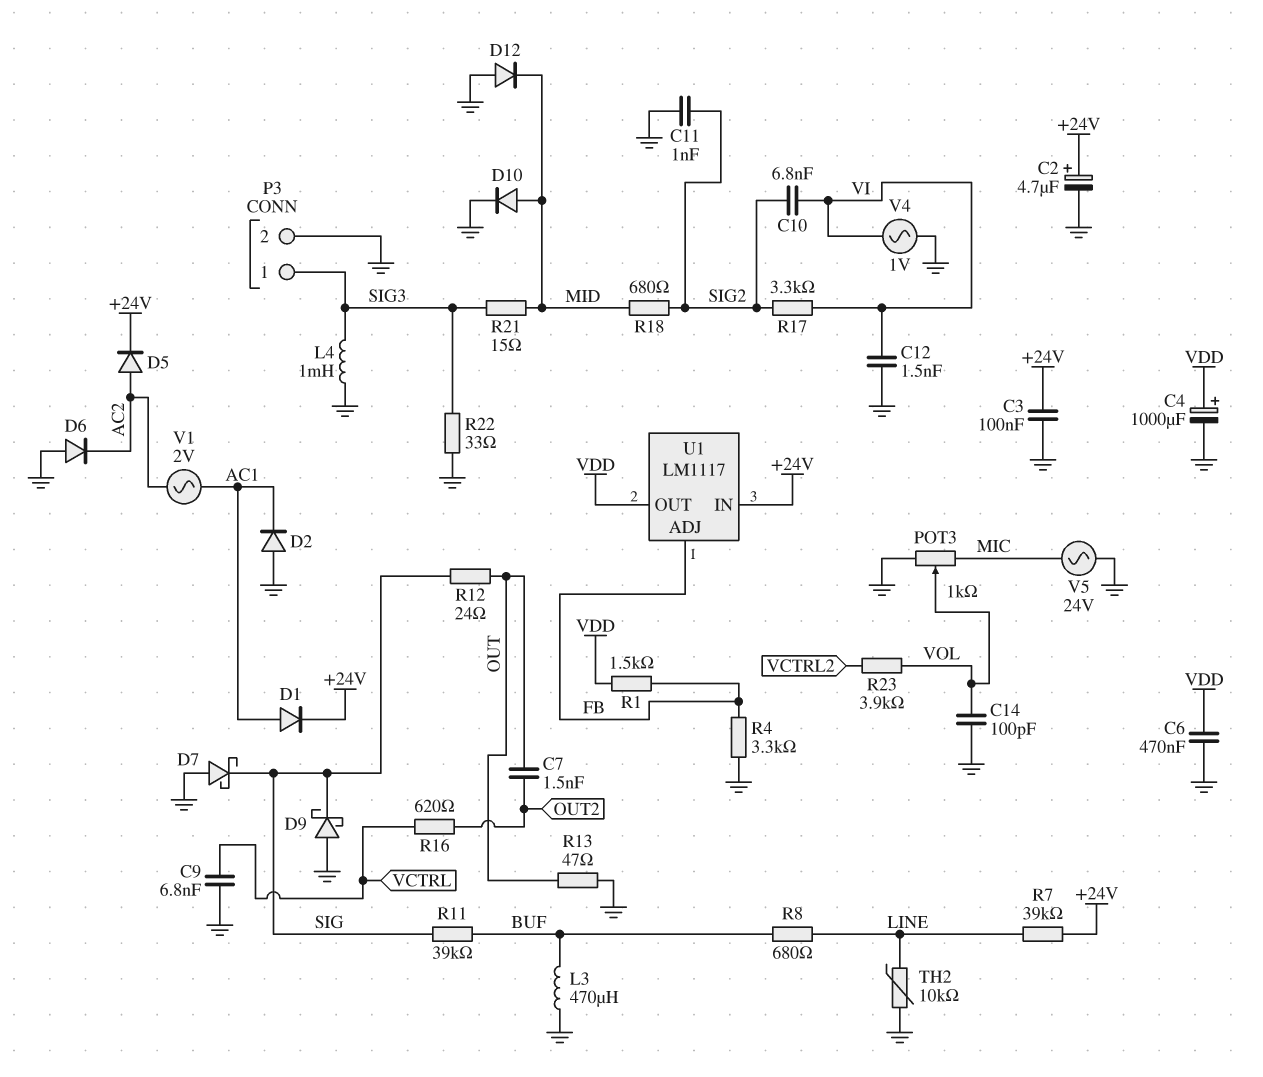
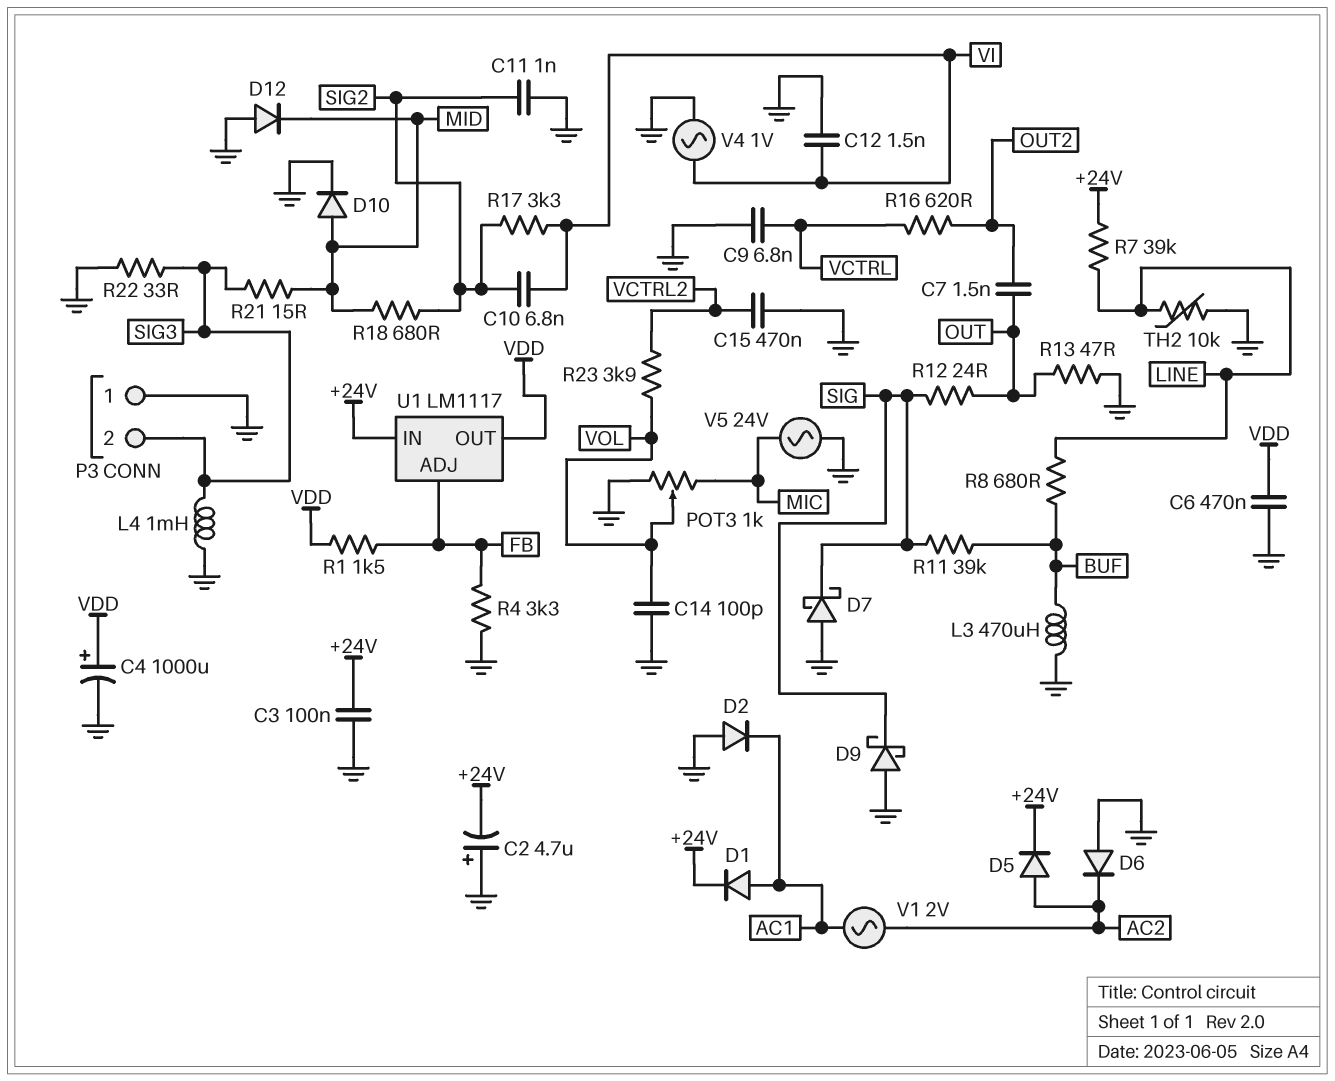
C2: 4.7uF (plus +24V, minus GND) -> 4.7uF (plus GND, minus +24V)
C15: none -> 470nF (GND, VCTRL2)
P3 pin 1: SIG3 -> GND
P3 pin 2: GND -> SIG3

